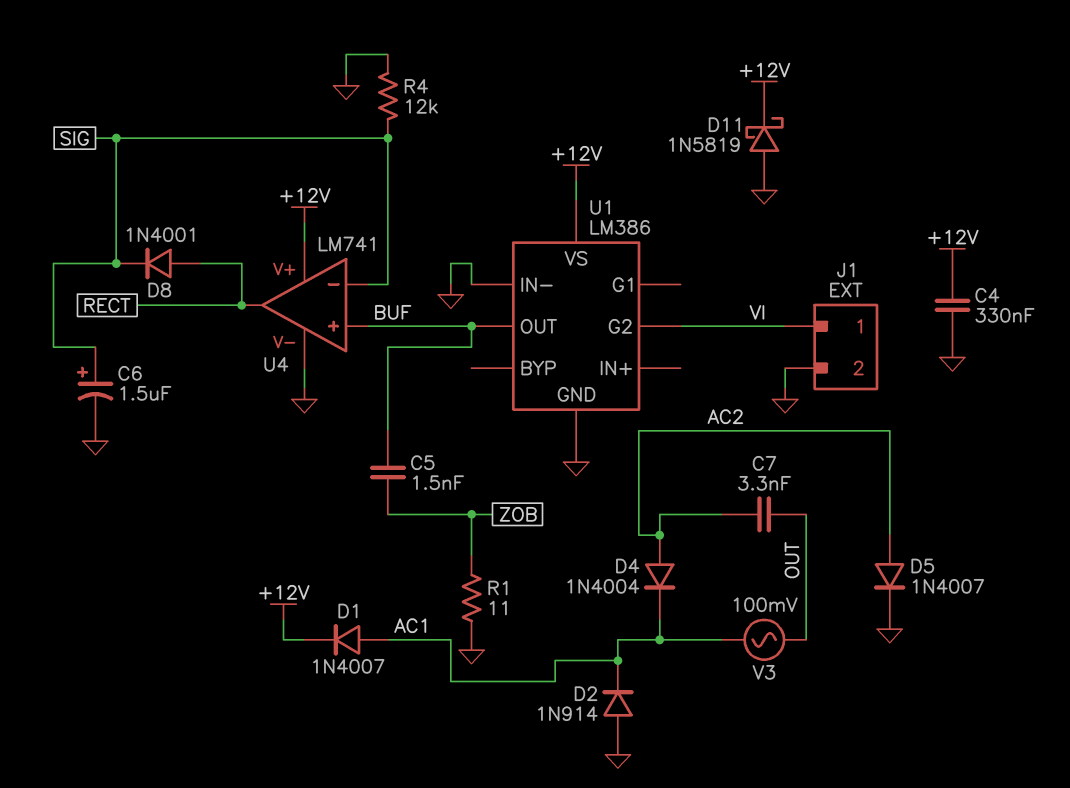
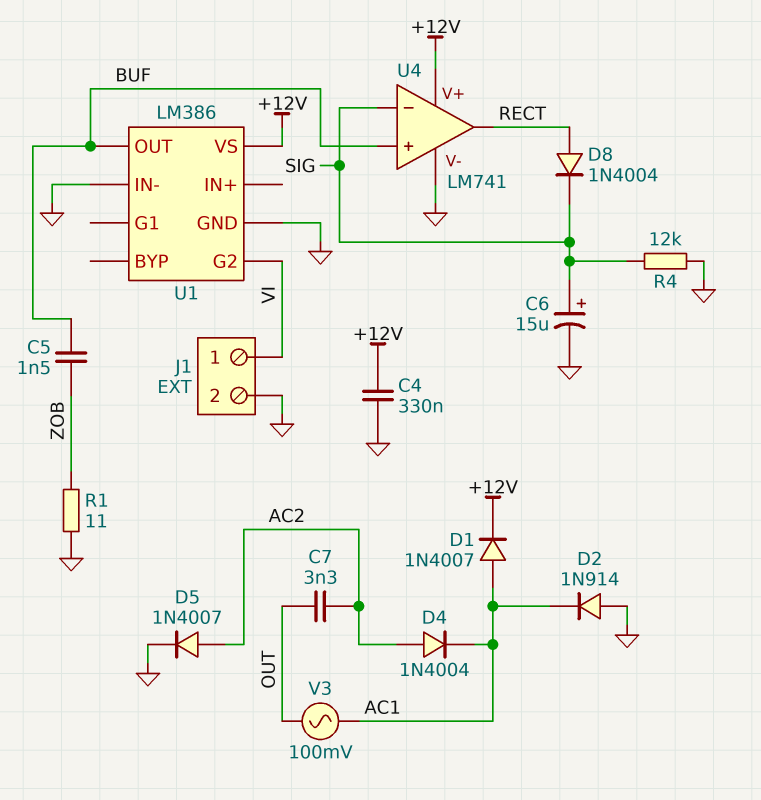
C6: 1.5uF (plus SIG, minus GND) -> 15uF (plus SIG, minus GND)
D8: diode 1N4001 (A RECT, K SIG) -> diode 1N4004 (A RECT, K SIG)
D11: schottky 1N5819 (A GND, K +12V) -> none

